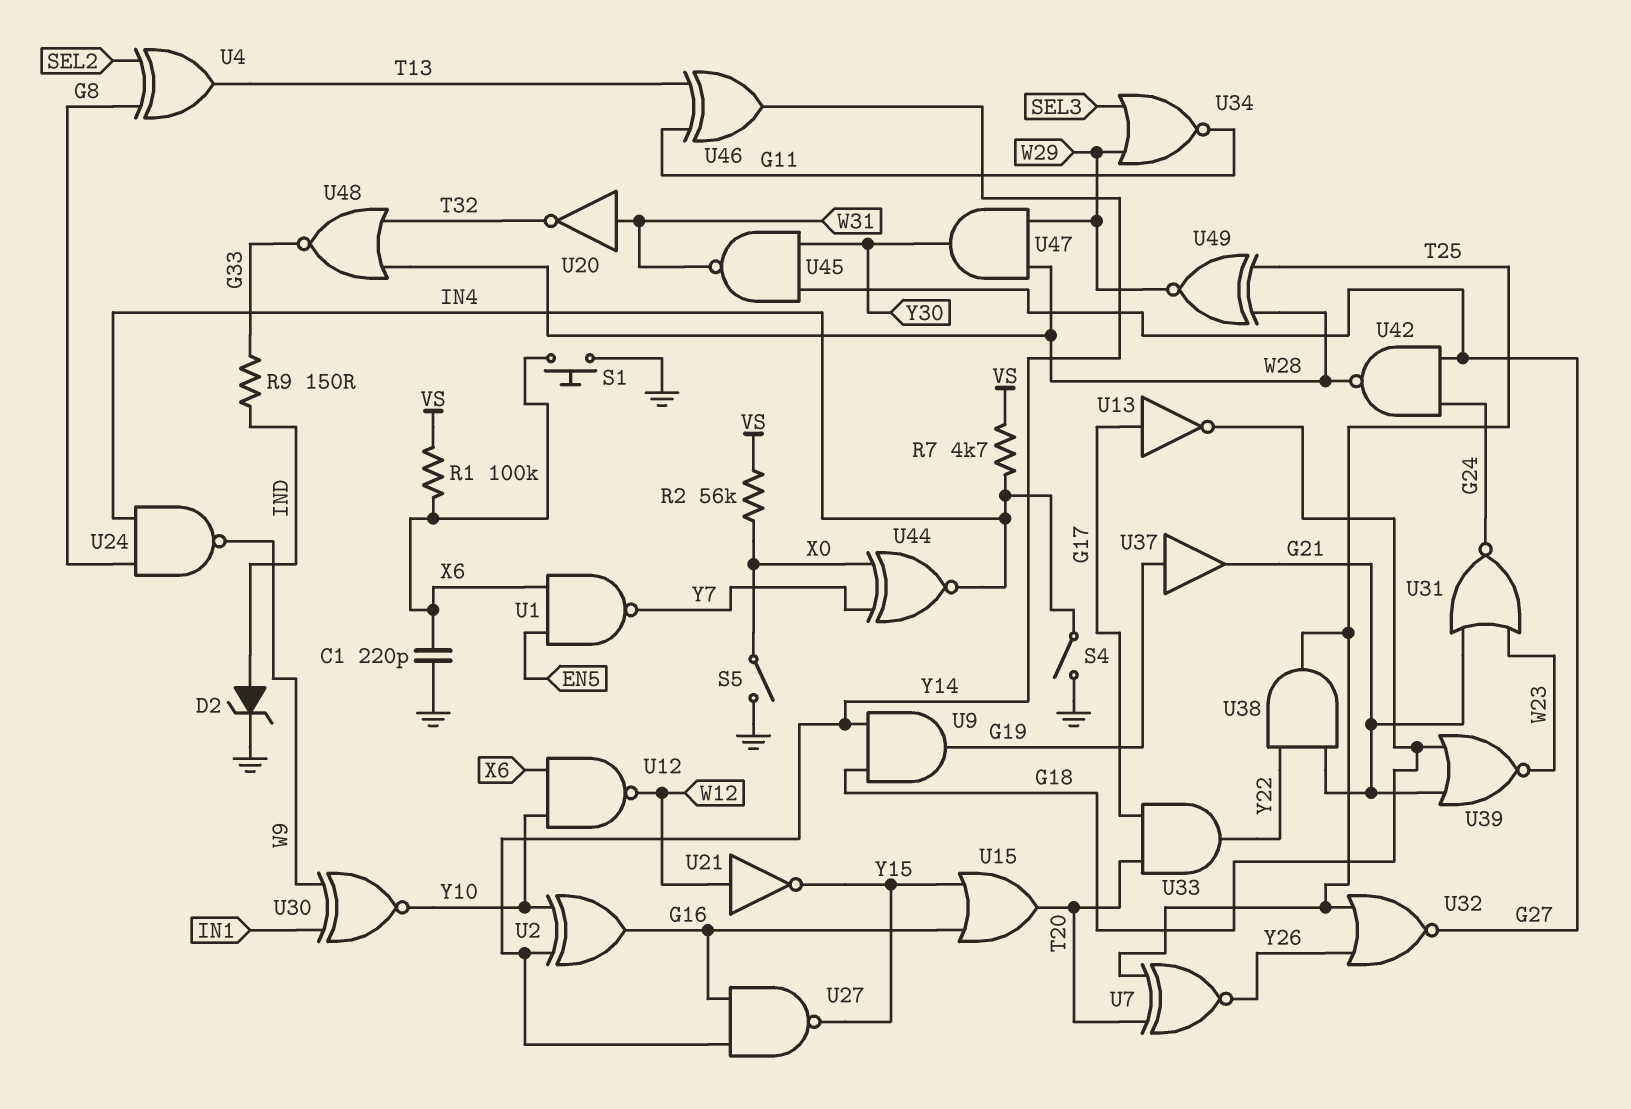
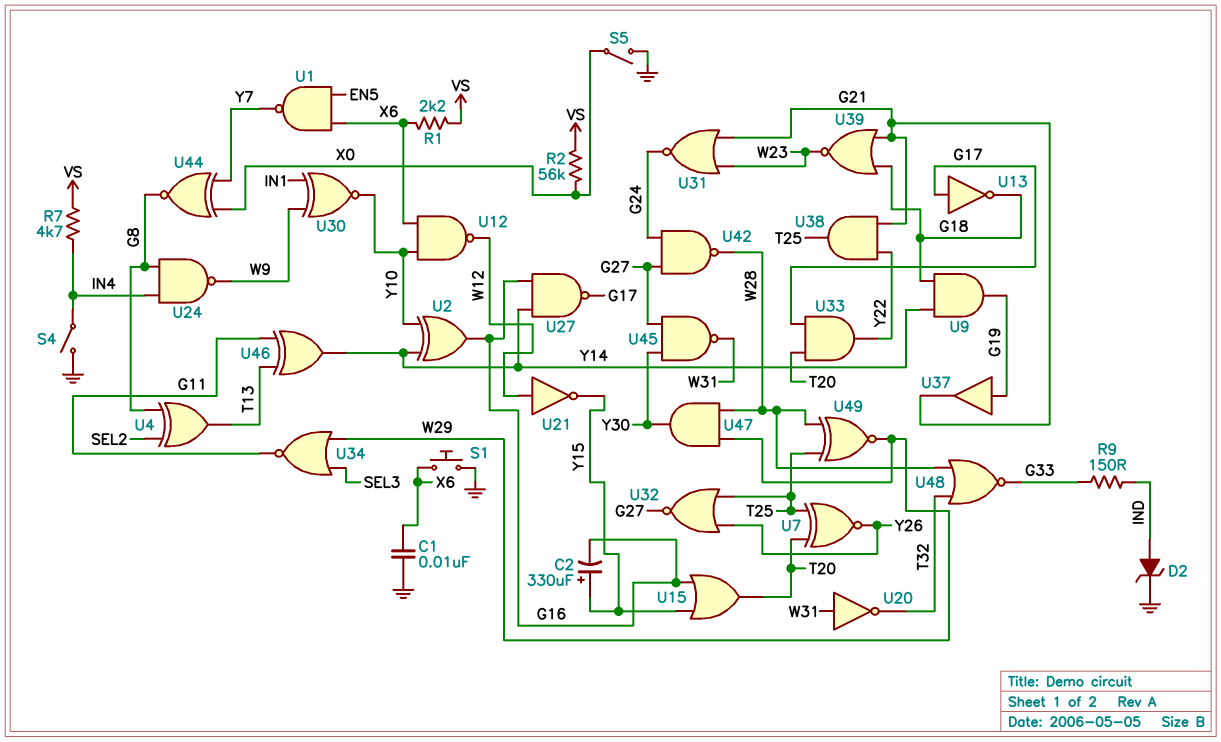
C1: 220pF (GND, X6) -> 10nF (GND, X6)
C2: none -> 330uF (plus Y15, minus G16)
R1: 100k (VS, X6) -> 2.2k (VS, X6)
U27: NAND (in G16, in Y14, out Y15) -> NAND (in G16, in Y14, out G17)
U44: XNOR (in X0, in Y7, out IN4) -> XNOR (in X0, in Y7, out G8)

